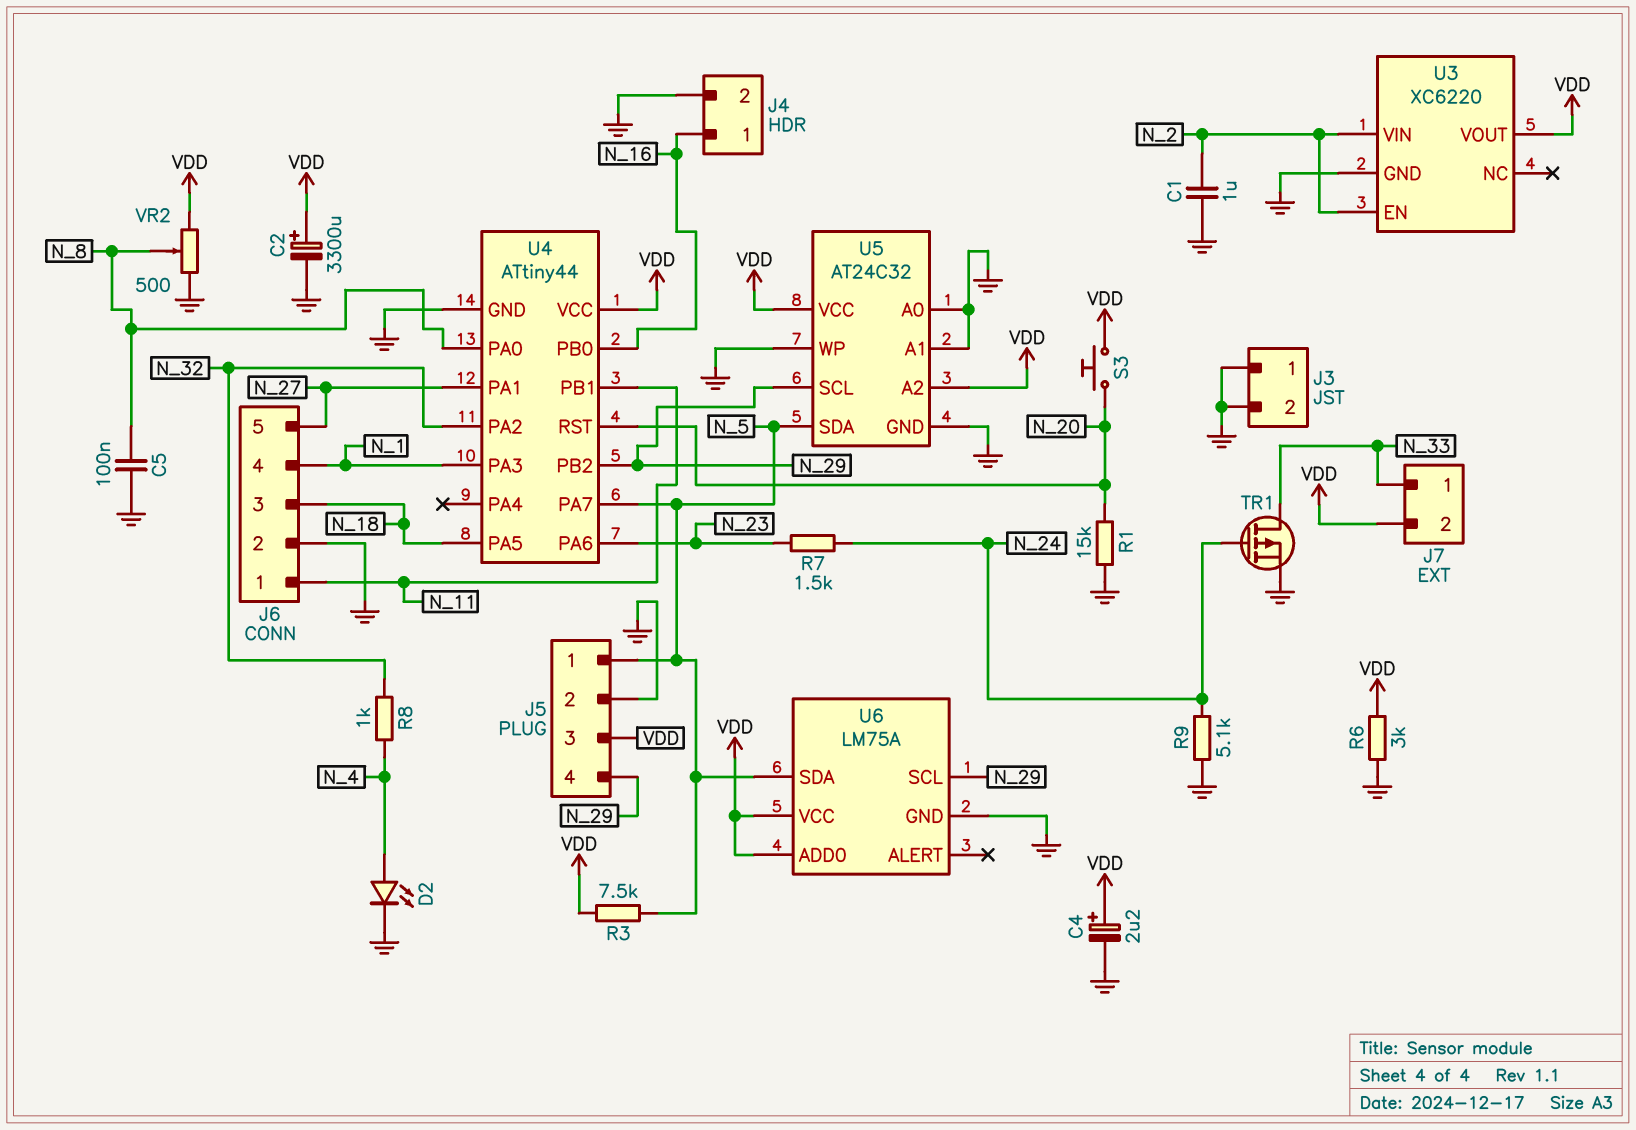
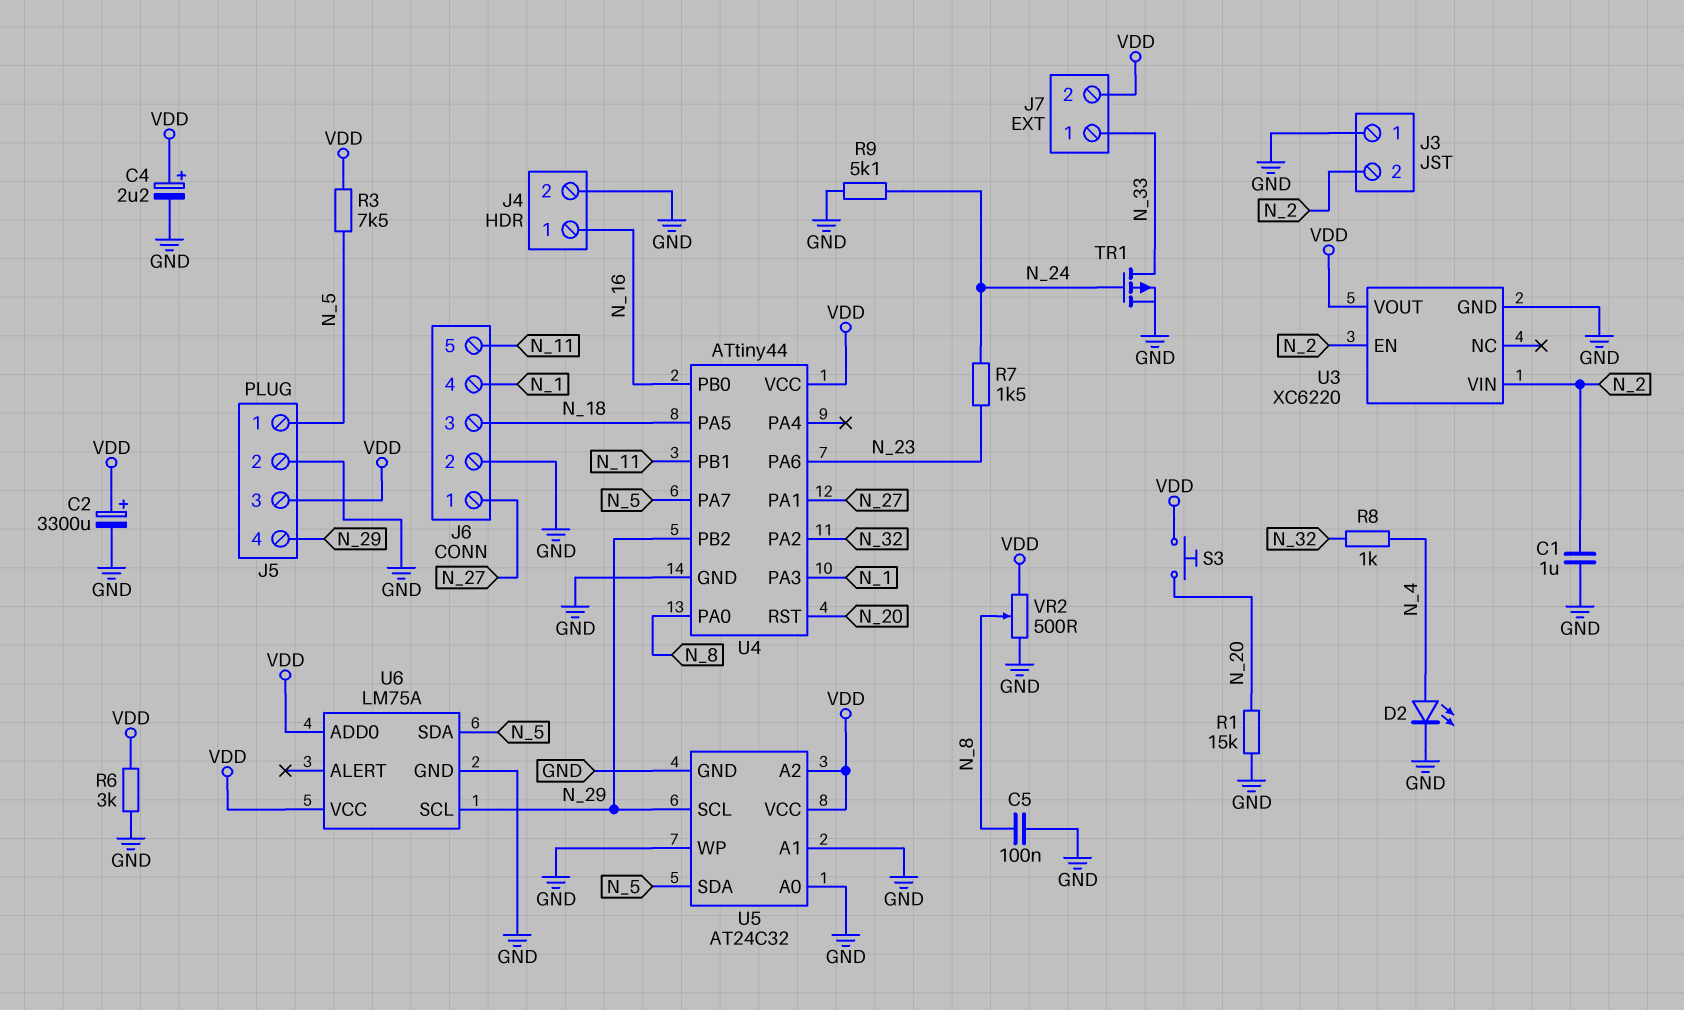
J3 pin 2: GND -> N_2
J6 pin 1: N_11 -> N_27
J6 pin 5: N_27 -> N_11

